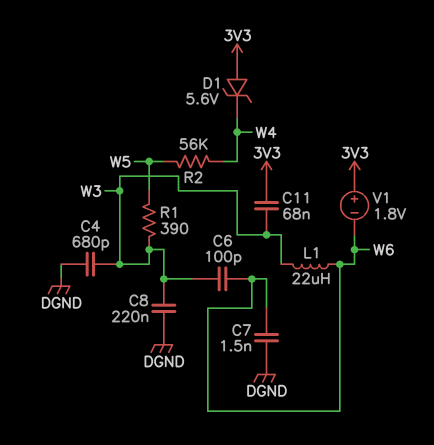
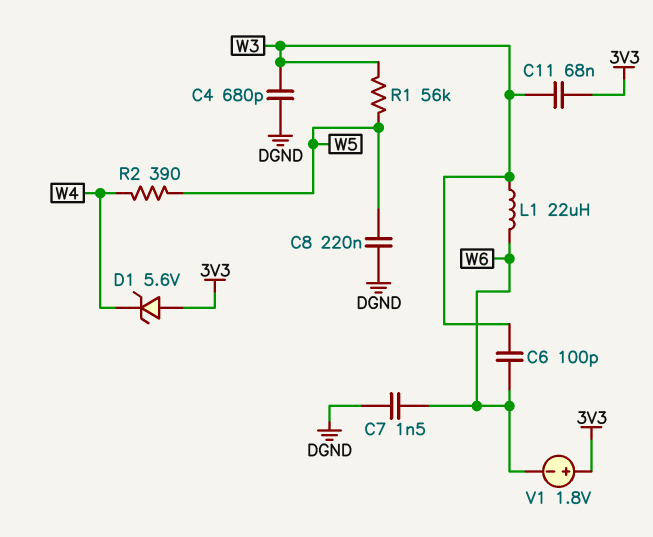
C8: 220nF (DGND, W3) -> 220nF (DGND, W5)
R1: 390 (W3, W5) -> 56k (W3, W5)
R2: 56k (W4, W5) -> 390 (W4, W5)

